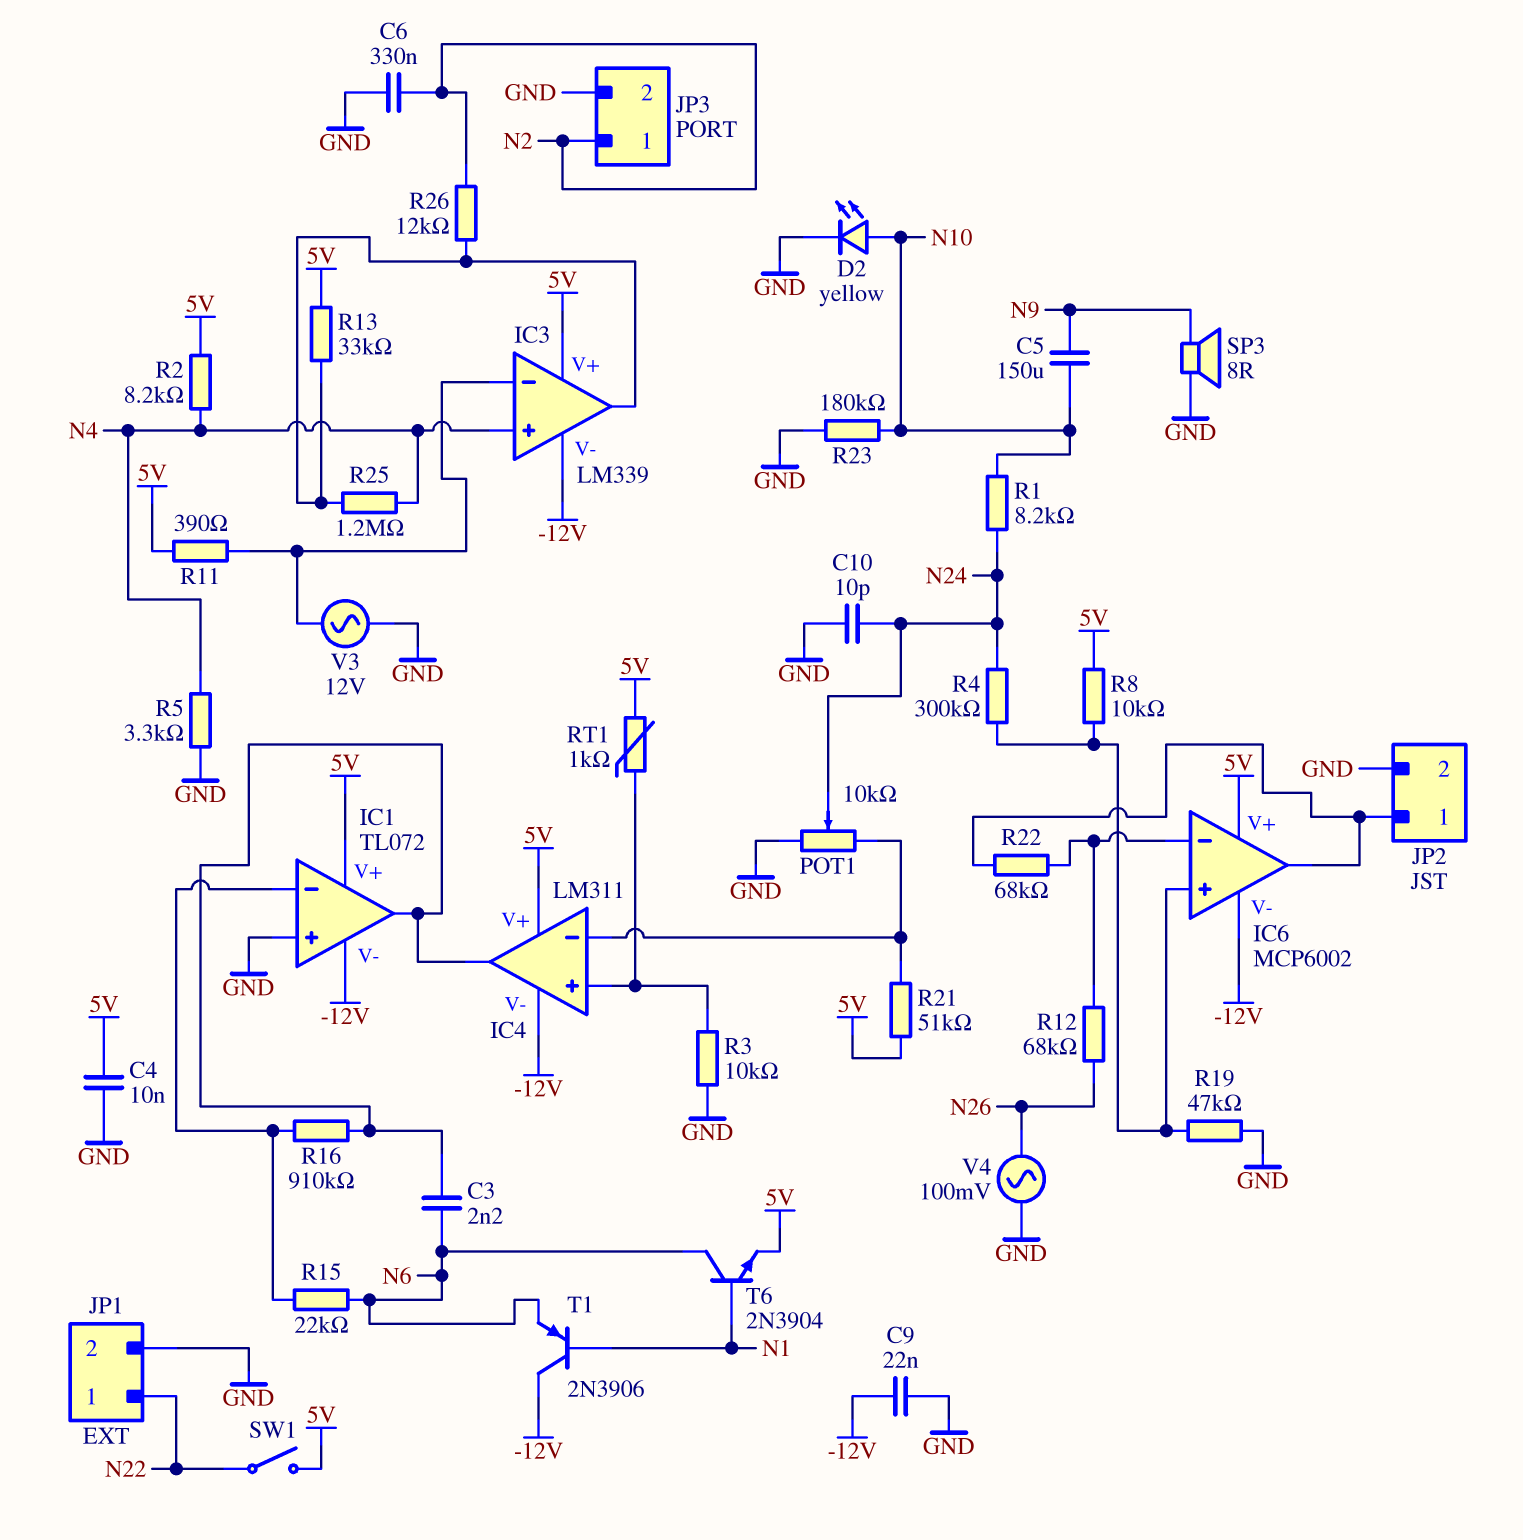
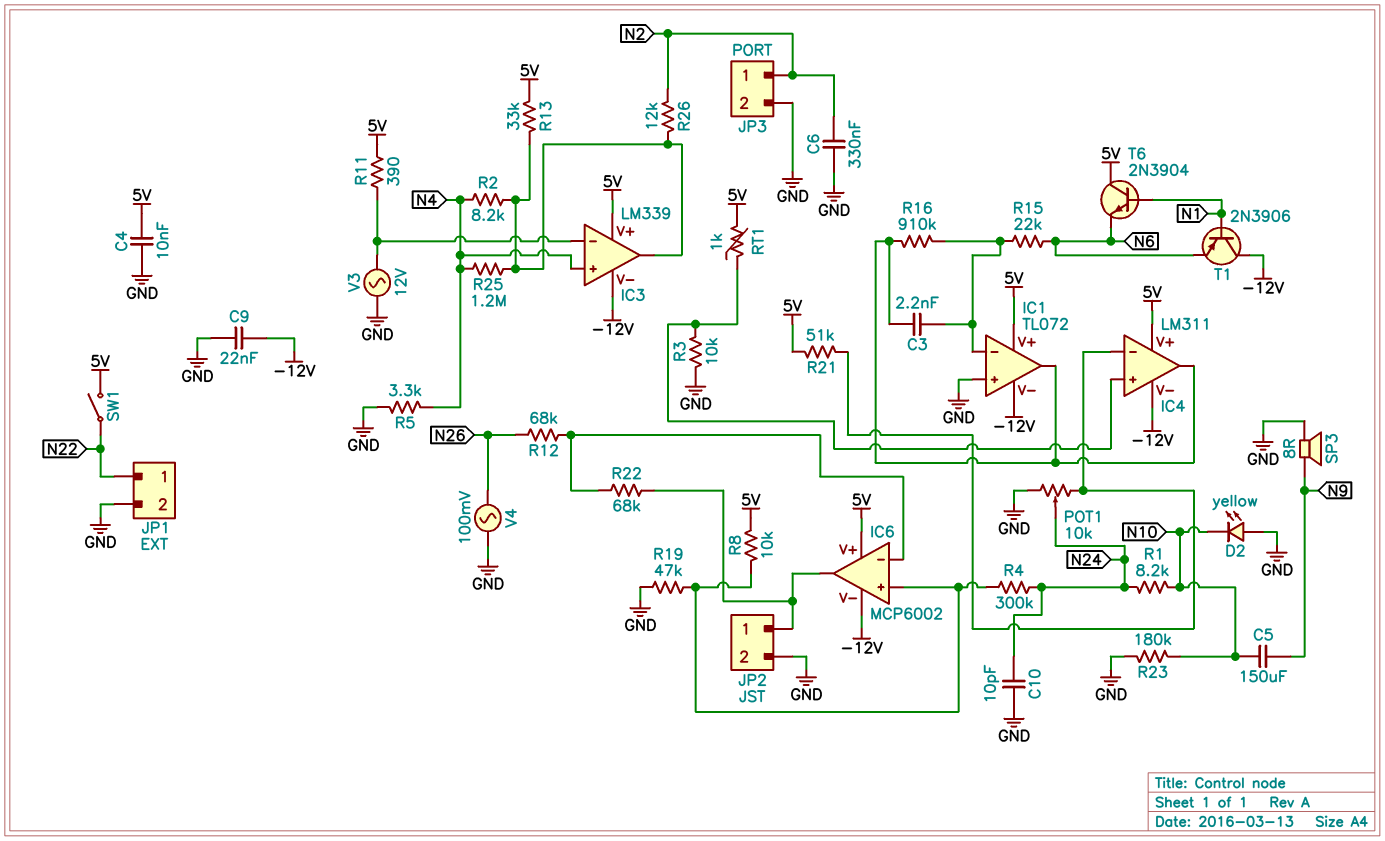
C3: 2.2nF (IC1/out, N6) -> 2.2nF (IC1/in-, IC1/out)
D2: LED yellow (A N10, K GND) -> LED yellow (A GND, K N10)
R2: 8.2k (5V, N4) -> 8.2k (IC3/out, N4)
T6: NPN 2N3904 (B N1, C N6, E 5V) -> NPN 2N3904 (B N1, C 5V, E N6)

